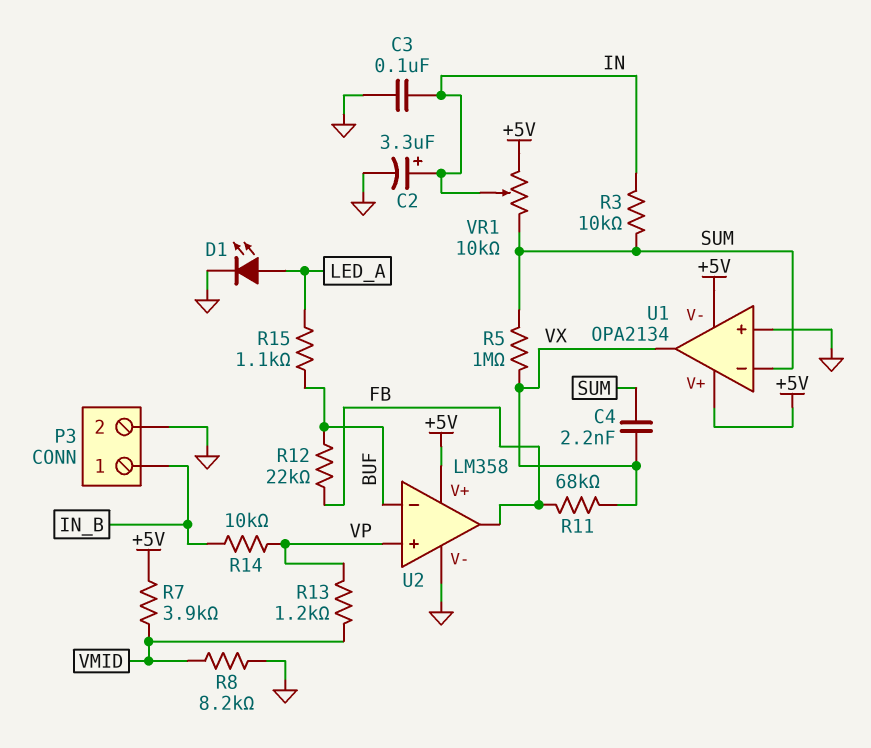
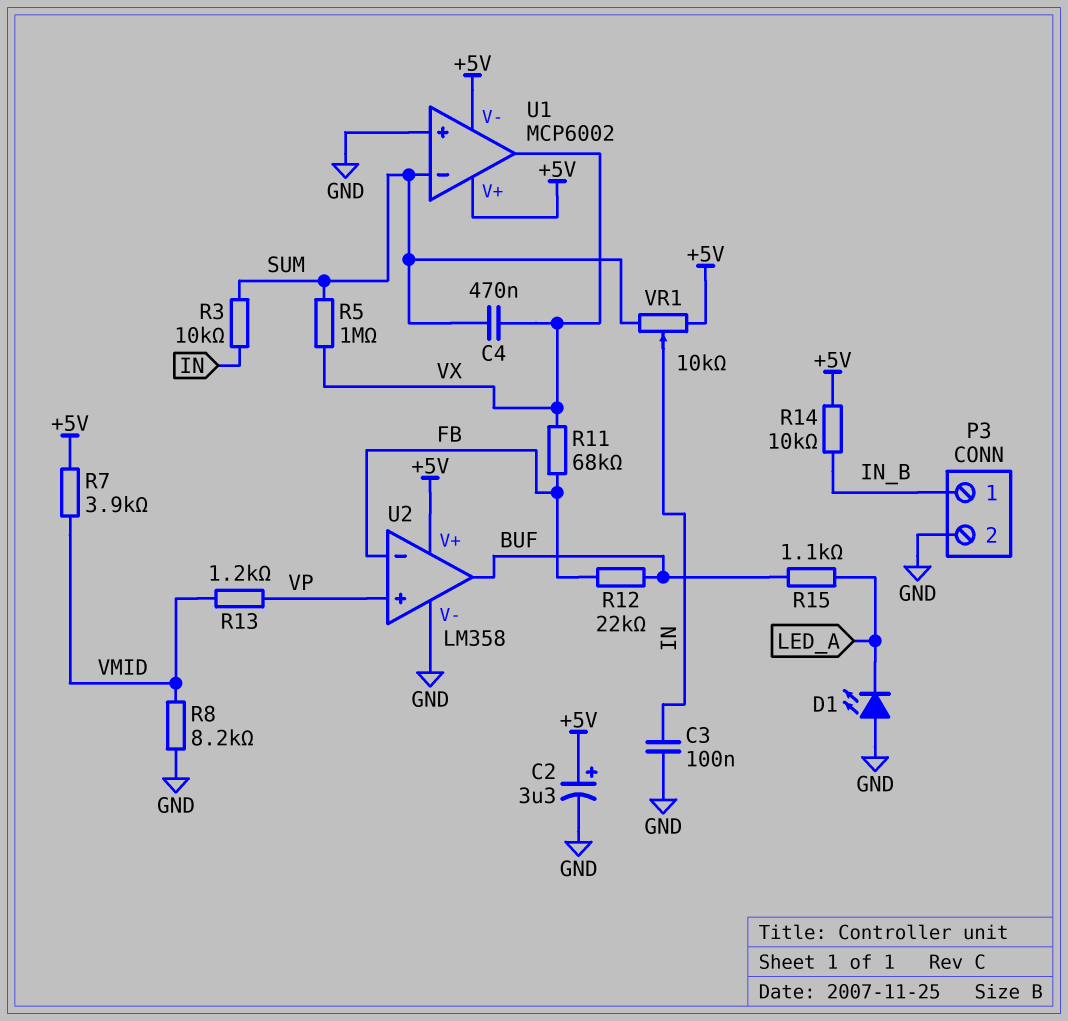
C2: 3.3uF (plus IN, minus GND) -> 3.3uF (plus +5V, minus GND)
C4: 2.2nF (SUM, VX) -> 470nF (SUM, VX)
D1: LED (A LED_A, K GND) -> LED (A GND, K LED_A)
R14: 10k (IN_B, VP) -> 10k (+5V, IN_B)
U1: OPA2134 -> MCP6002
U2 pin in-: BUF -> FB
U2 pin out: FB -> BUF

